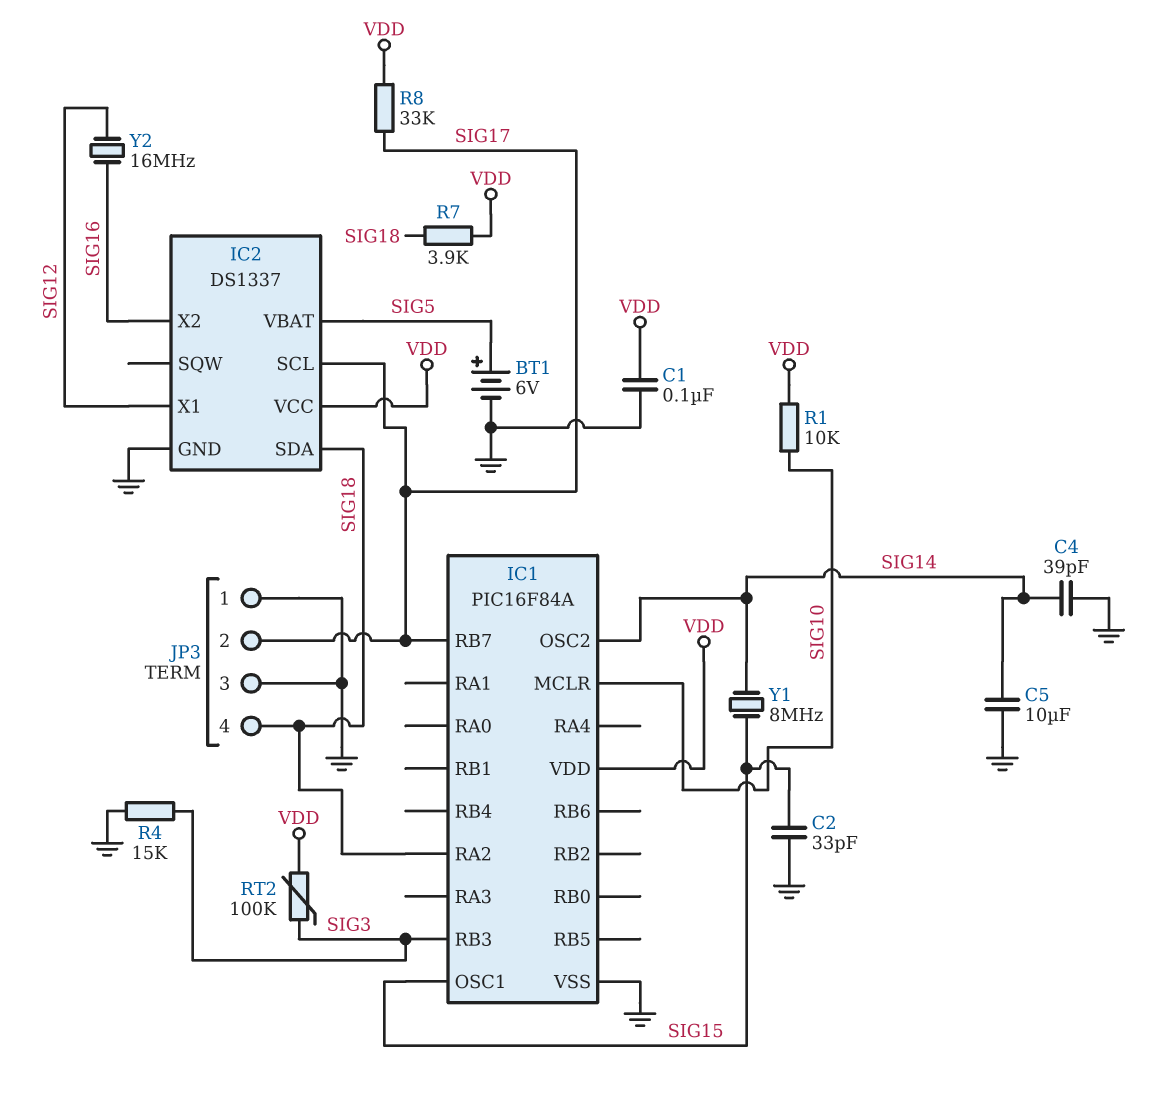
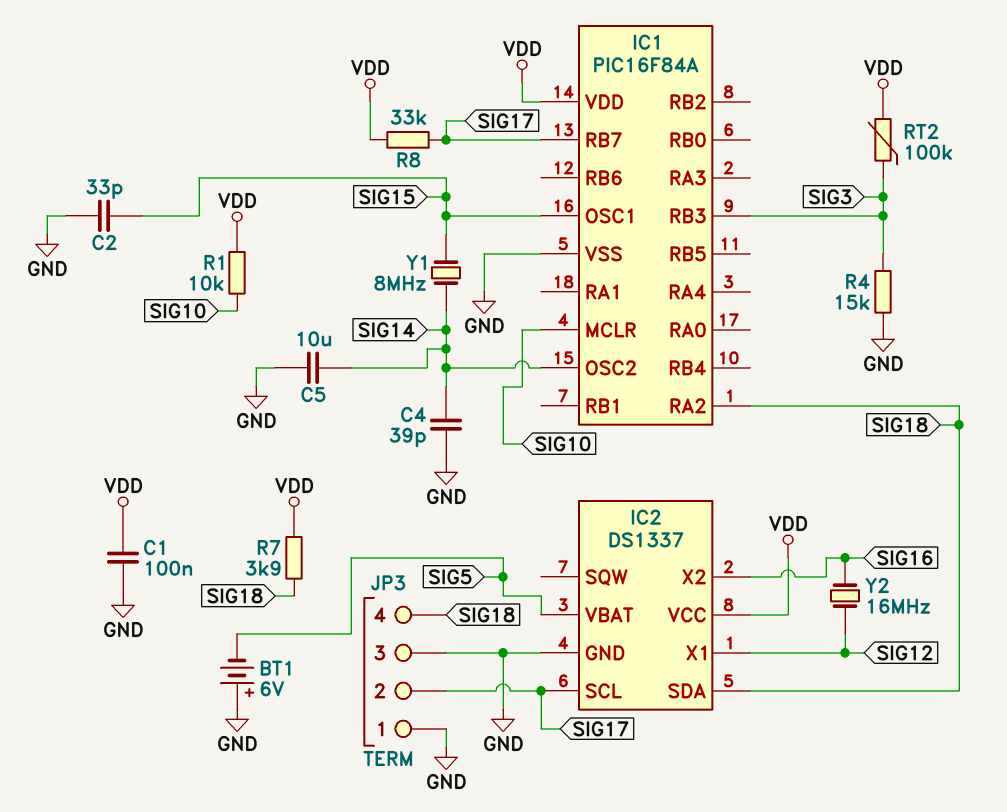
BT1: 6V (plus SIG5, minus GND) -> 6V (plus GND, minus SIG5)

